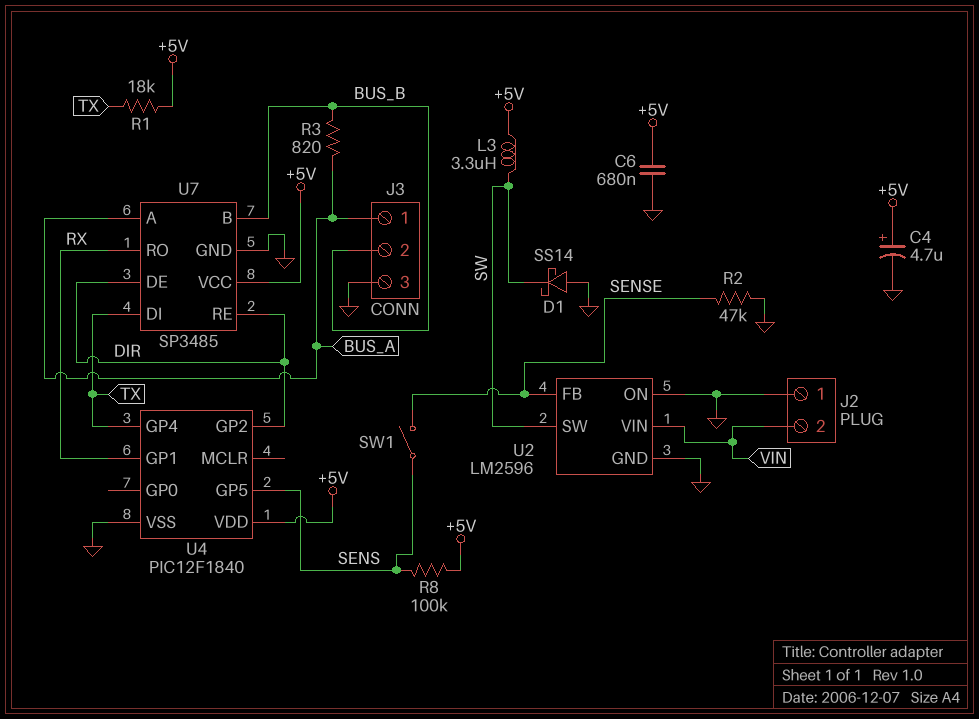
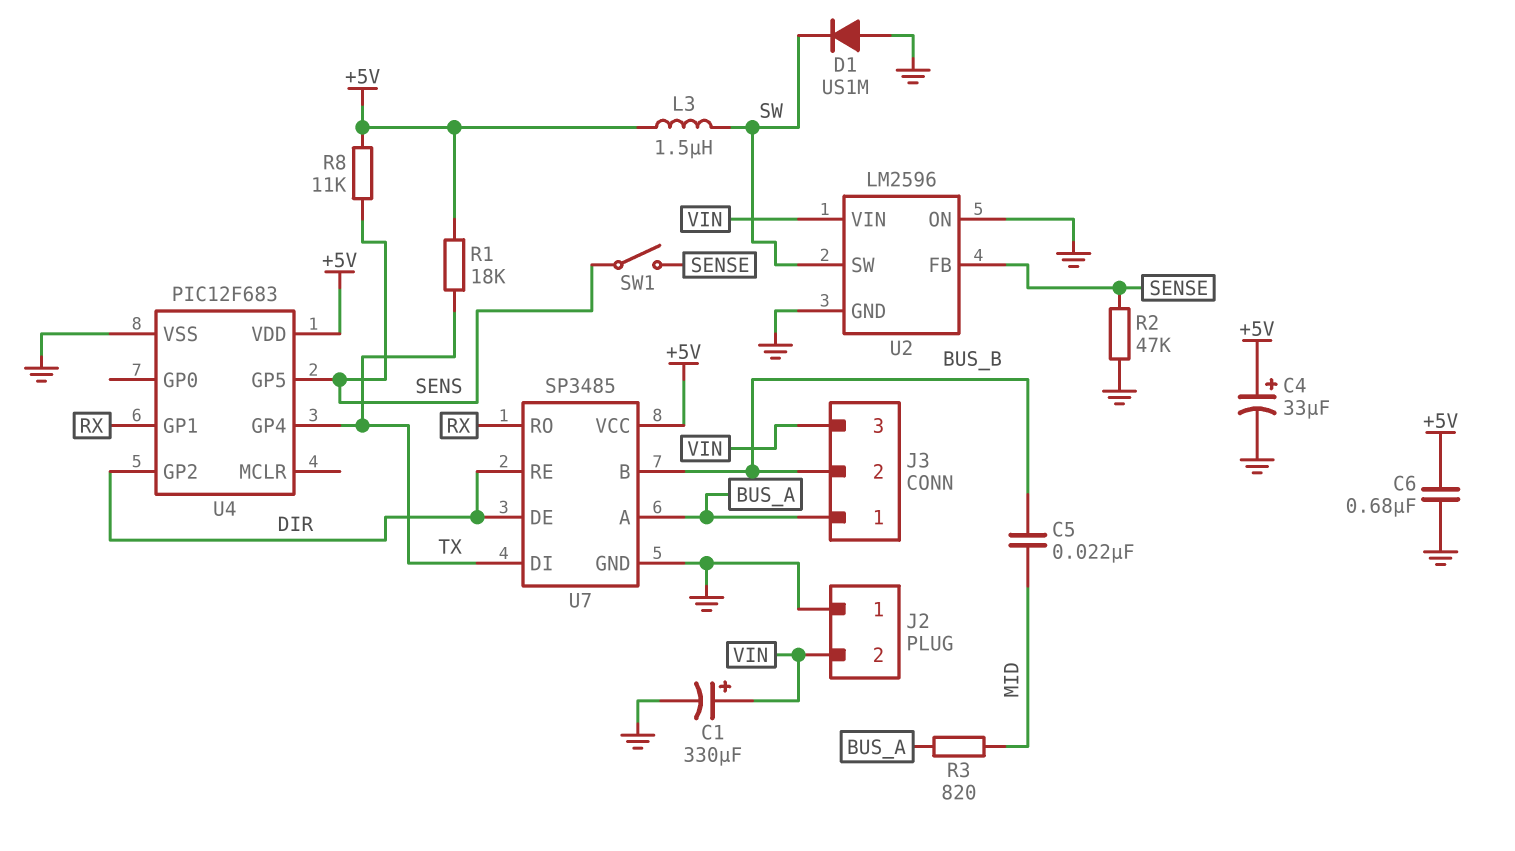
C1: none -> 330uF (plus VIN, minus GND)
C4: 4.7uF (plus +5V, minus GND) -> 33uF (plus +5V, minus GND)
C5: none -> 22nF (BUS_B, MID)
D1: schottky SS14 (A GND, K SW) -> diode US1M (A GND, K SW)
J3 pin 3: GND -> VIN
L3: 3.3uH (+5V, SW) -> 1.5uH (+5V, SW)
R3: 820 (BUS_A, BUS_B) -> 820 (BUS_A, MID)
R8: 100k (+5V, SENS) -> 11k (+5V, SENS)
U4: PIC12F1840 -> PIC12F683

